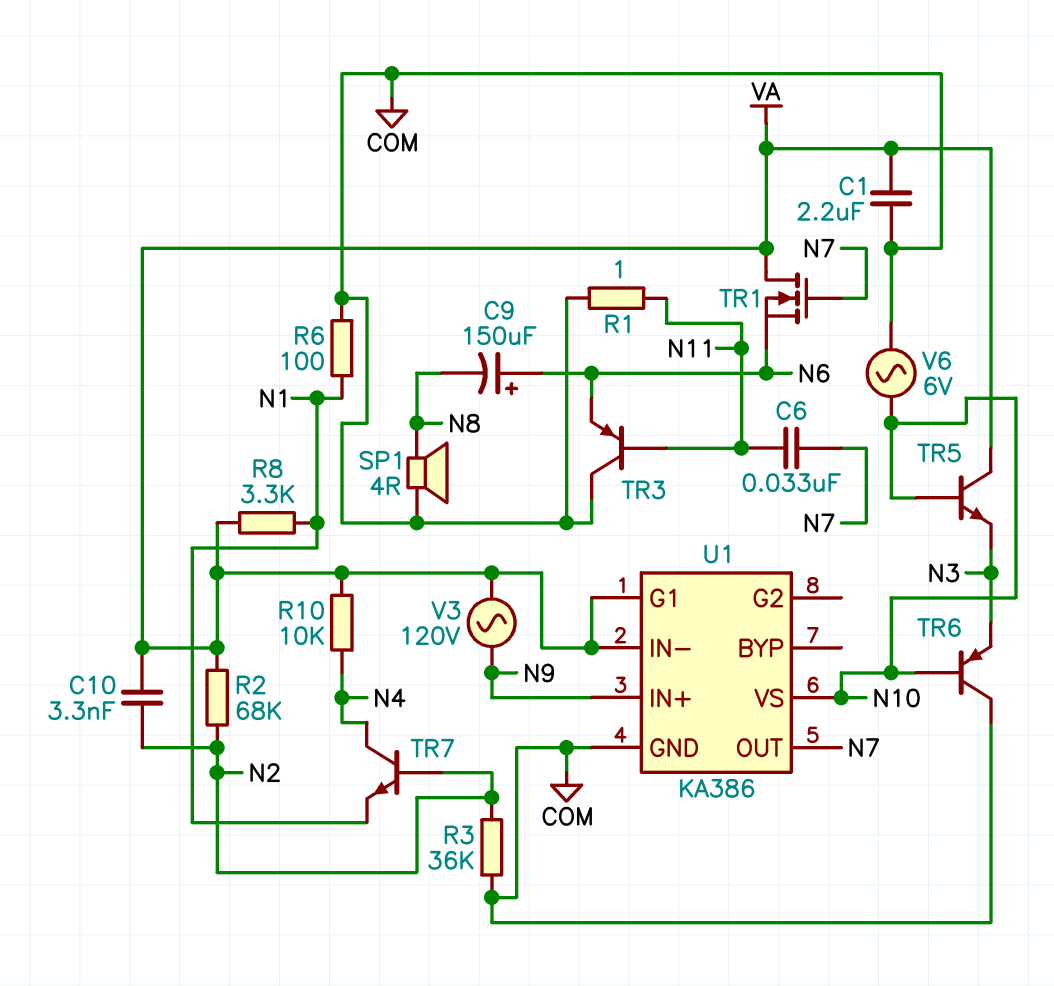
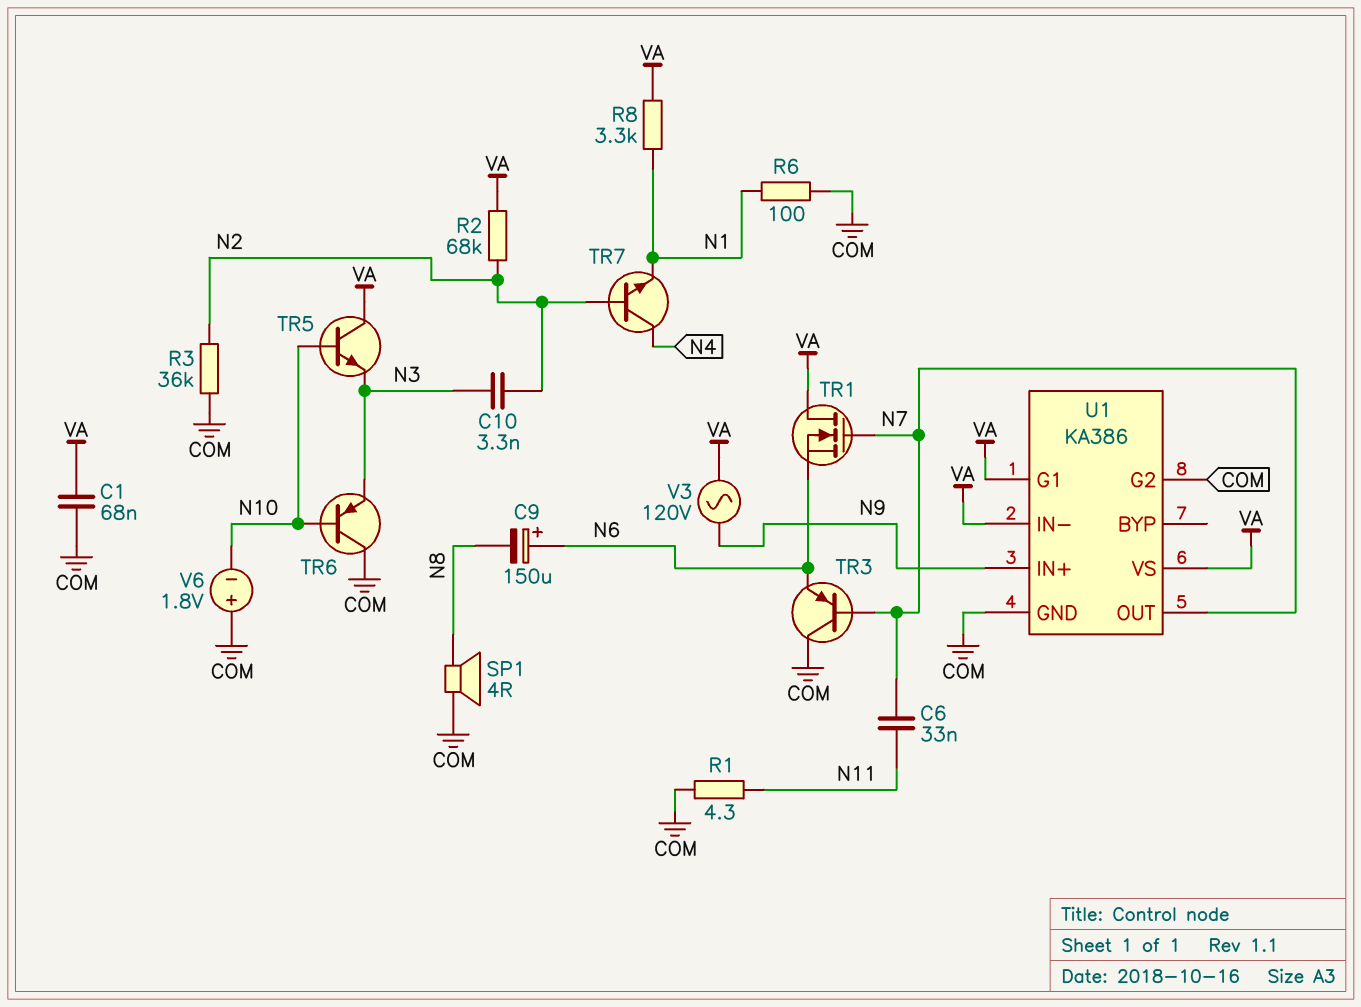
C1: 2.2uF (COM, VA) -> 68nF (COM, VA)
C10: 3.3nF (N2, VA) -> 3.3nF (N2, N3)
R1: 1 (COM, N11) -> 4.3 (COM, N11)
R10: 10k (N4, VA) -> none
TR3: PNP (B N11, C COM, E N6) -> PNP (B N7, C COM, E N6)
U1 pin G2: none -> COM
U1 pin VS: N10 -> VA
V6: AC 6V (COM, N10) -> 1.8V (plus COM, minus N10)

